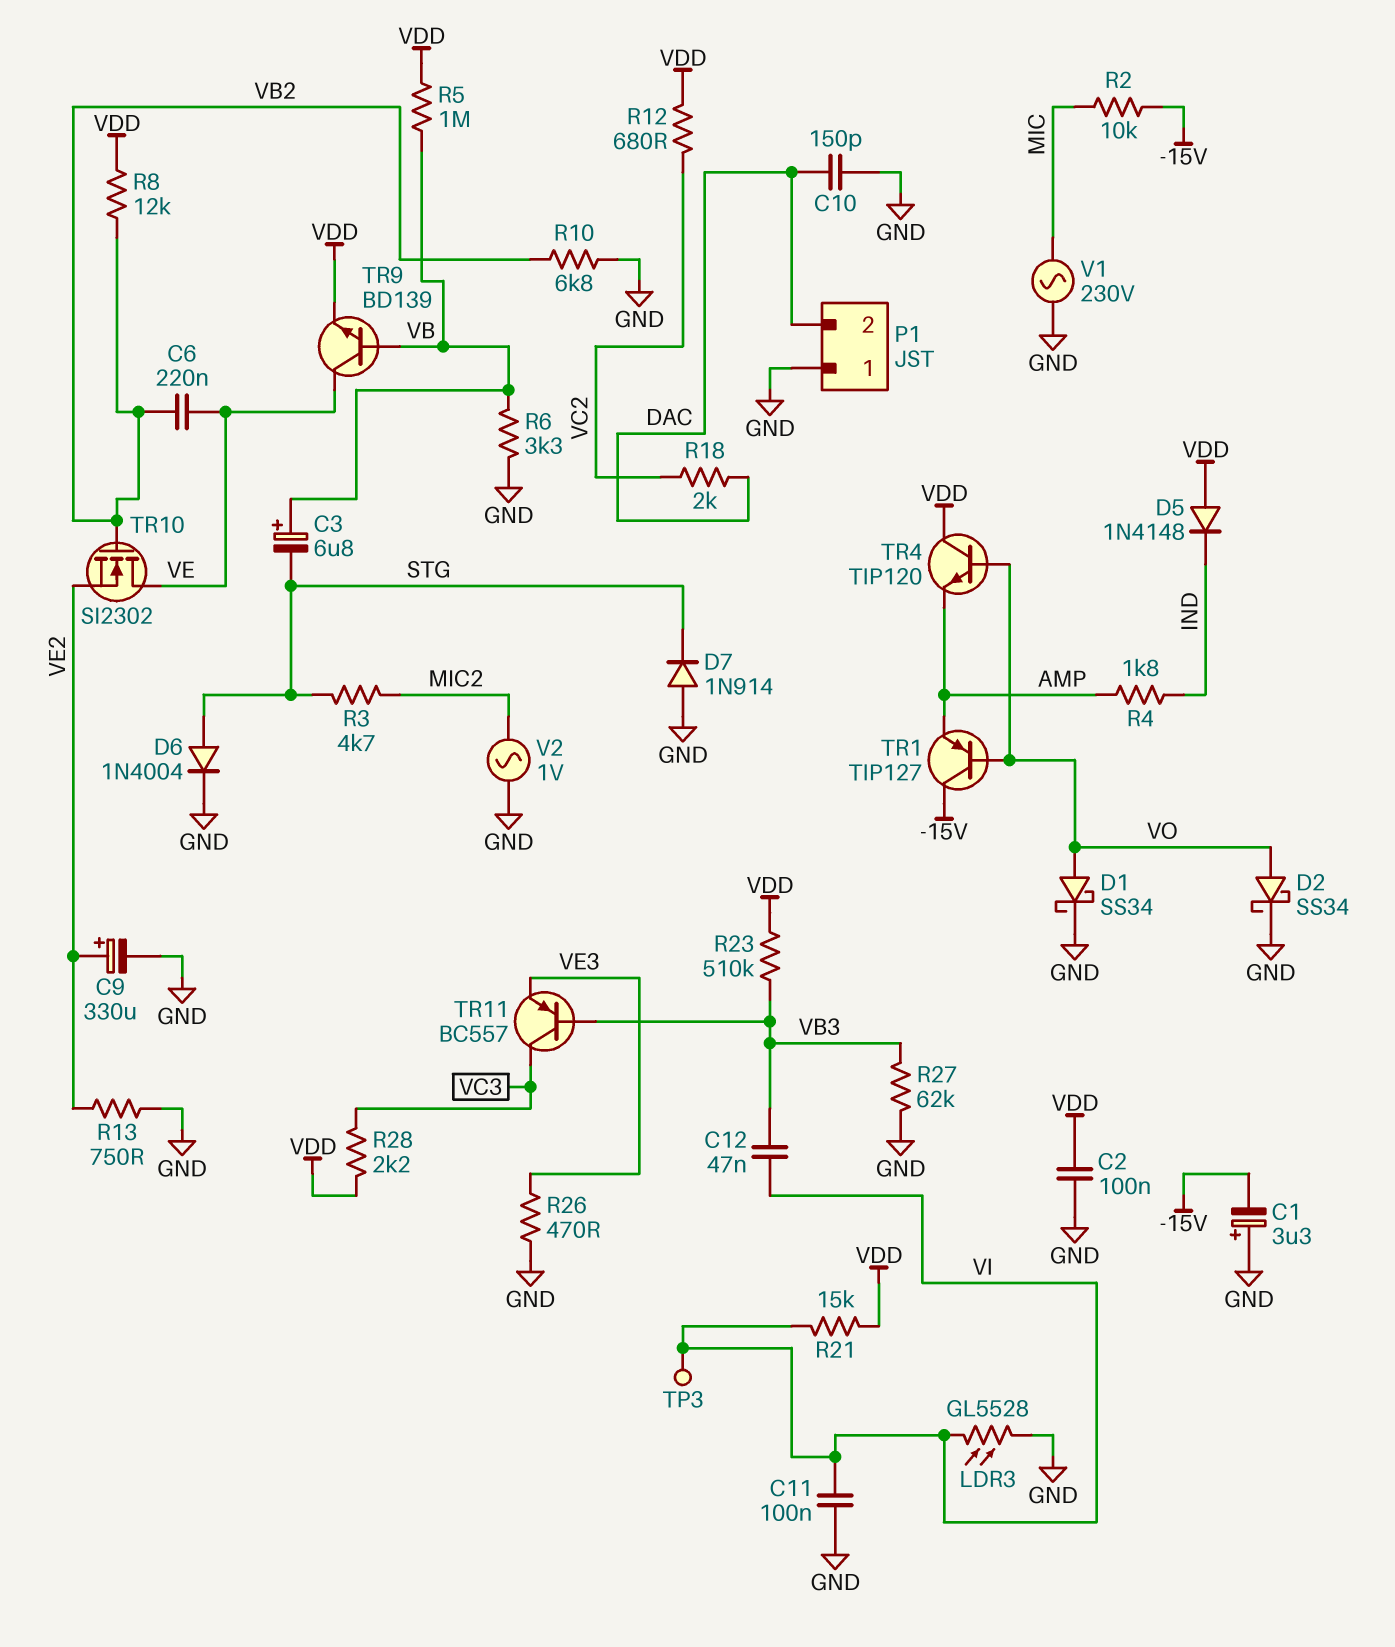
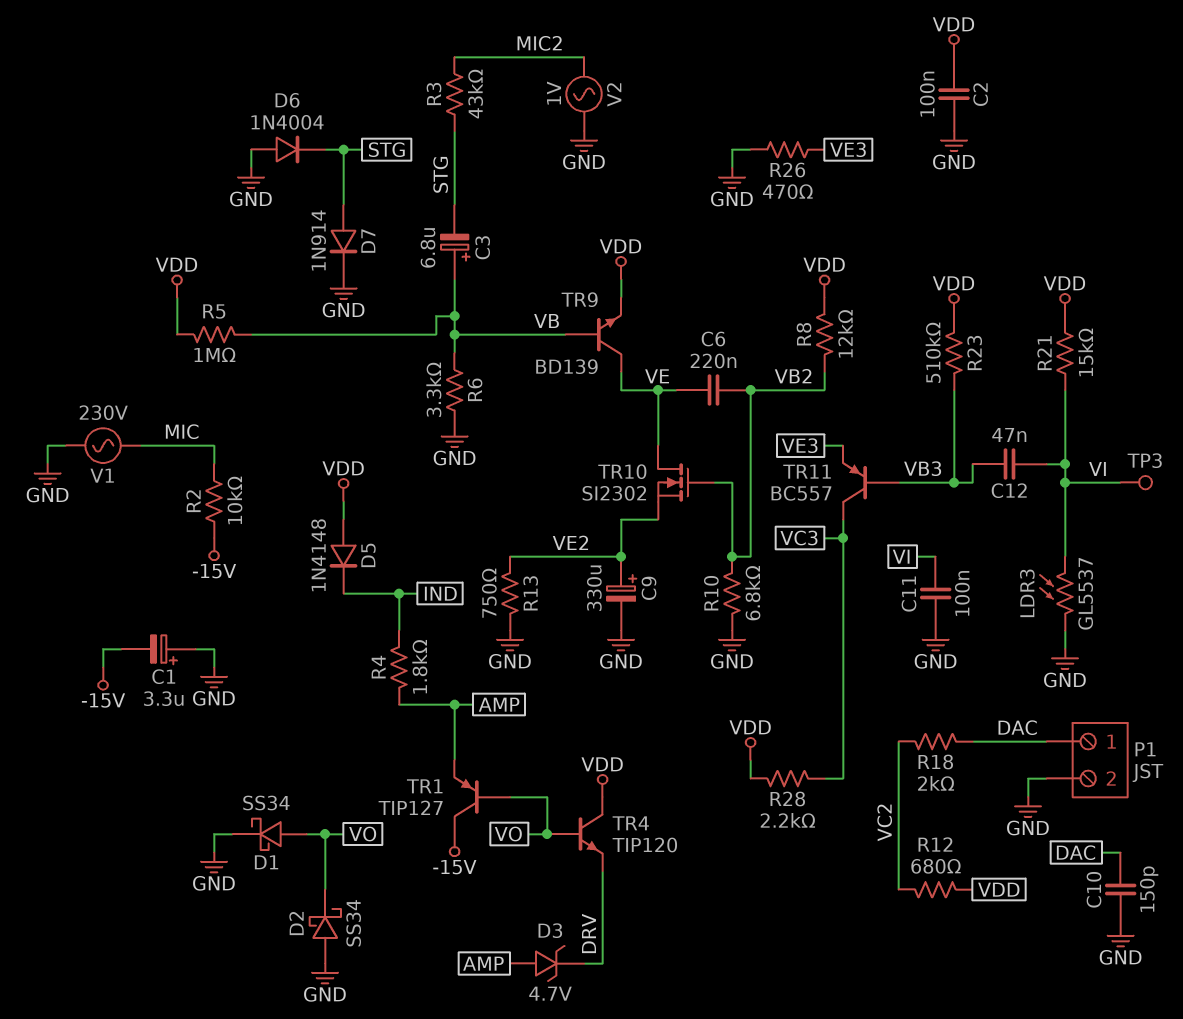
D2: schottky SS34 (A VO, K GND) -> schottky SS34 (A GND, K VO)
D3: none -> zener 4.7V (A AMP, K DRV)
D6: diode 1N4004 (A STG, K GND) -> diode 1N4004 (A GND, K STG)
D7: diode 1N914 (A GND, K STG) -> diode 1N914 (A STG, K GND)
LDR3: GL5528 (GND, VI) -> GL5537 (GND, VI)
P1 pin 1: GND -> DAC
P1 pin 2: DAC -> GND
R3: 4.7k (MIC2, STG) -> 43k (MIC2, STG)
R27: 62k (GND, VB3) -> none
TR4: NPN TIP120 (B VO, C VDD, E AMP) -> NPN TIP120 (B VO, C VDD, E DRV)

